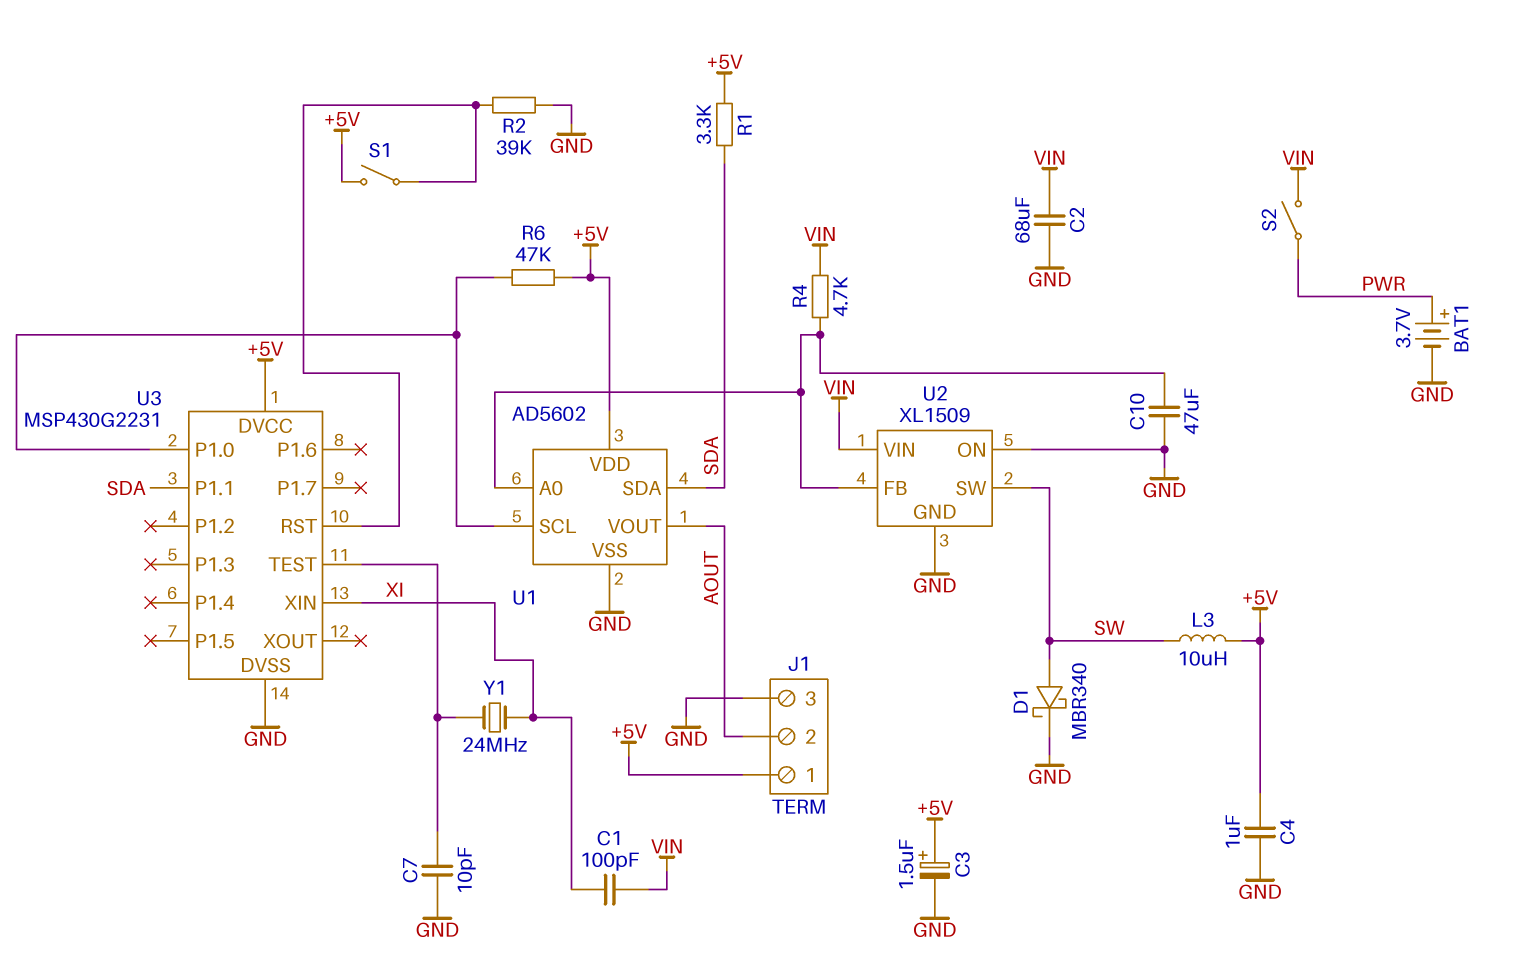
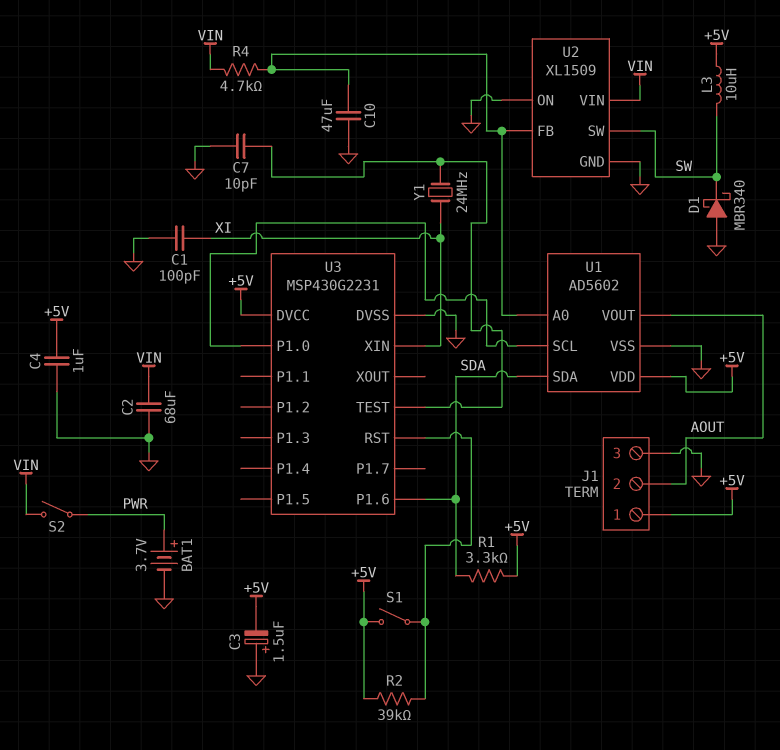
C1: 100pF (VIN, XI) -> 100pF (GND, XI)
C3: 1.5uF (plus +5V, minus GND) -> 1.5uF (plus GND, minus +5V)
D1: schottky MBR340 (A SW, K GND) -> schottky MBR340 (A GND, K SW)
R2: 39k (GND, U3/RST) -> 39k (+5V, U3/RST)
R6: 47k (+5V, U1/SCL) -> none
U3 pin P1.1: SDA -> none
U3 pin P1.6: none -> SDA

